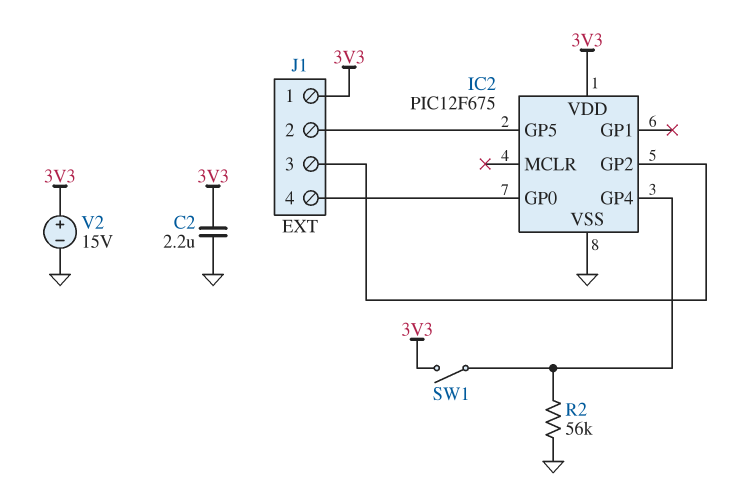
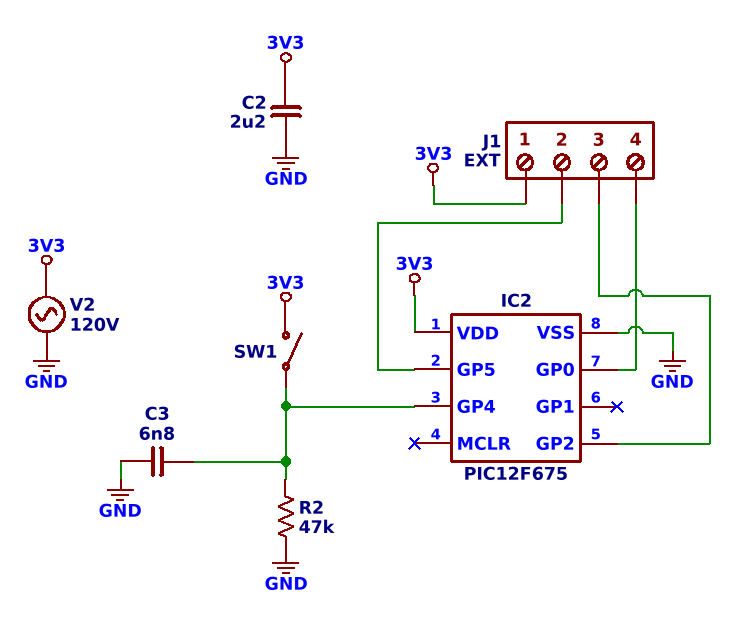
C3: none -> 6.8nF (GND, IC2/GP4)
R2: 56k (GND, IC2/GP4) -> 47k (GND, IC2/GP4)
V2: 15V (plus 3V3, minus GND) -> AC 120V (3V3, GND)

